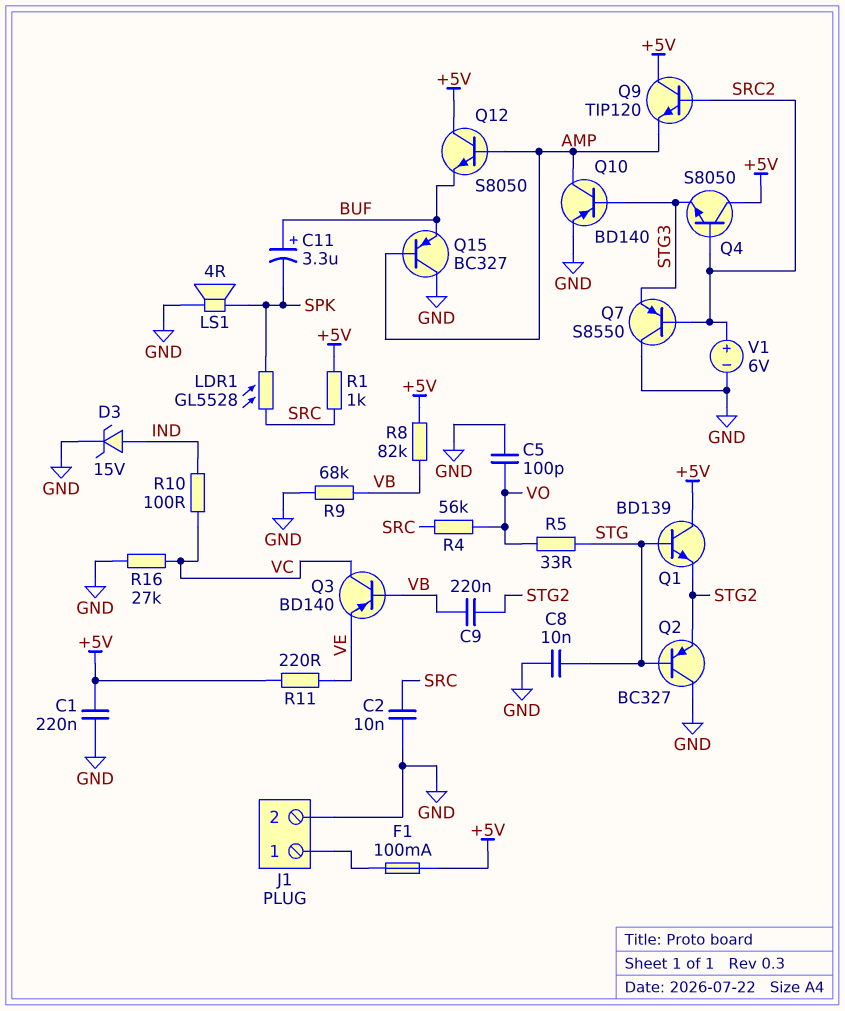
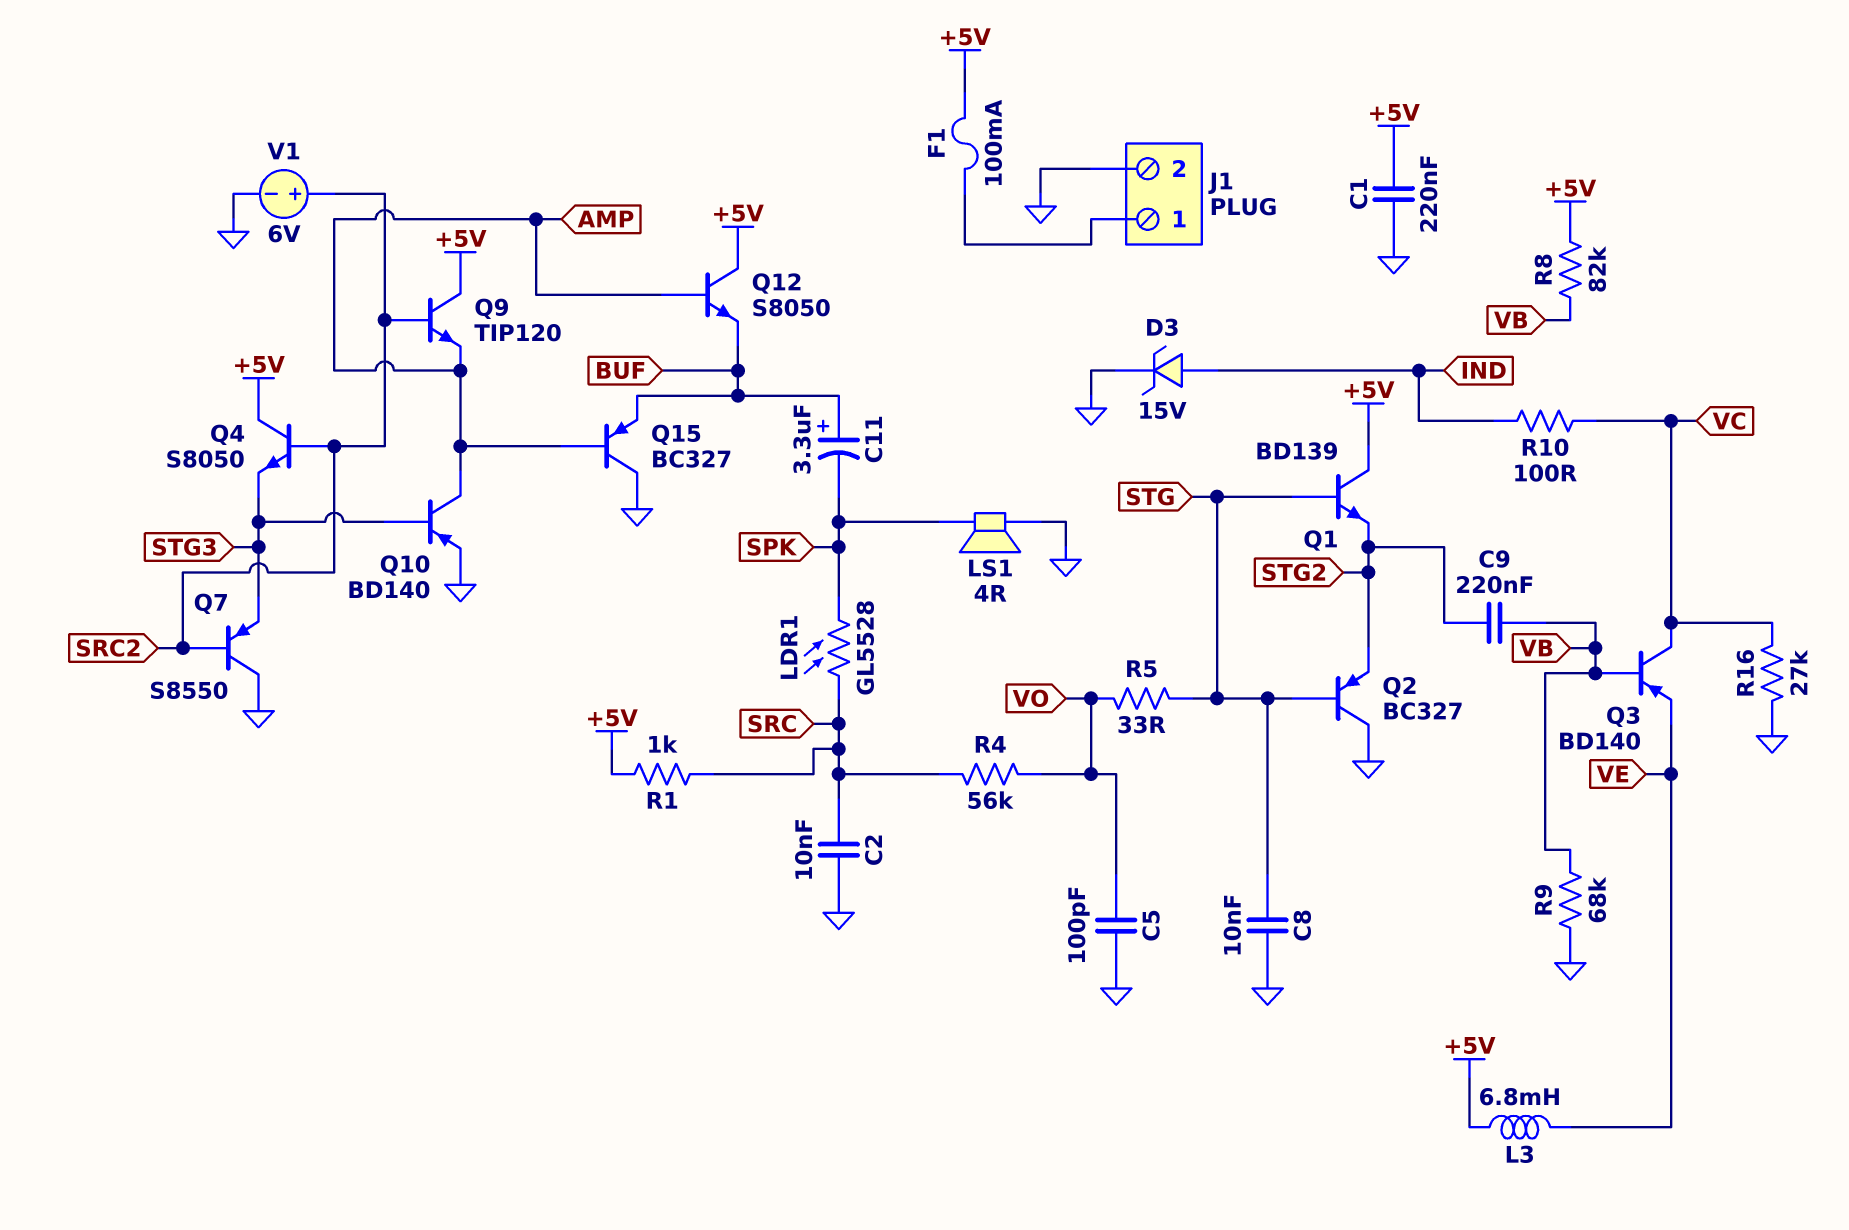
L3: none -> 6.8mH (+5V, VE)
R11: 220 (+5V, VE) -> none

